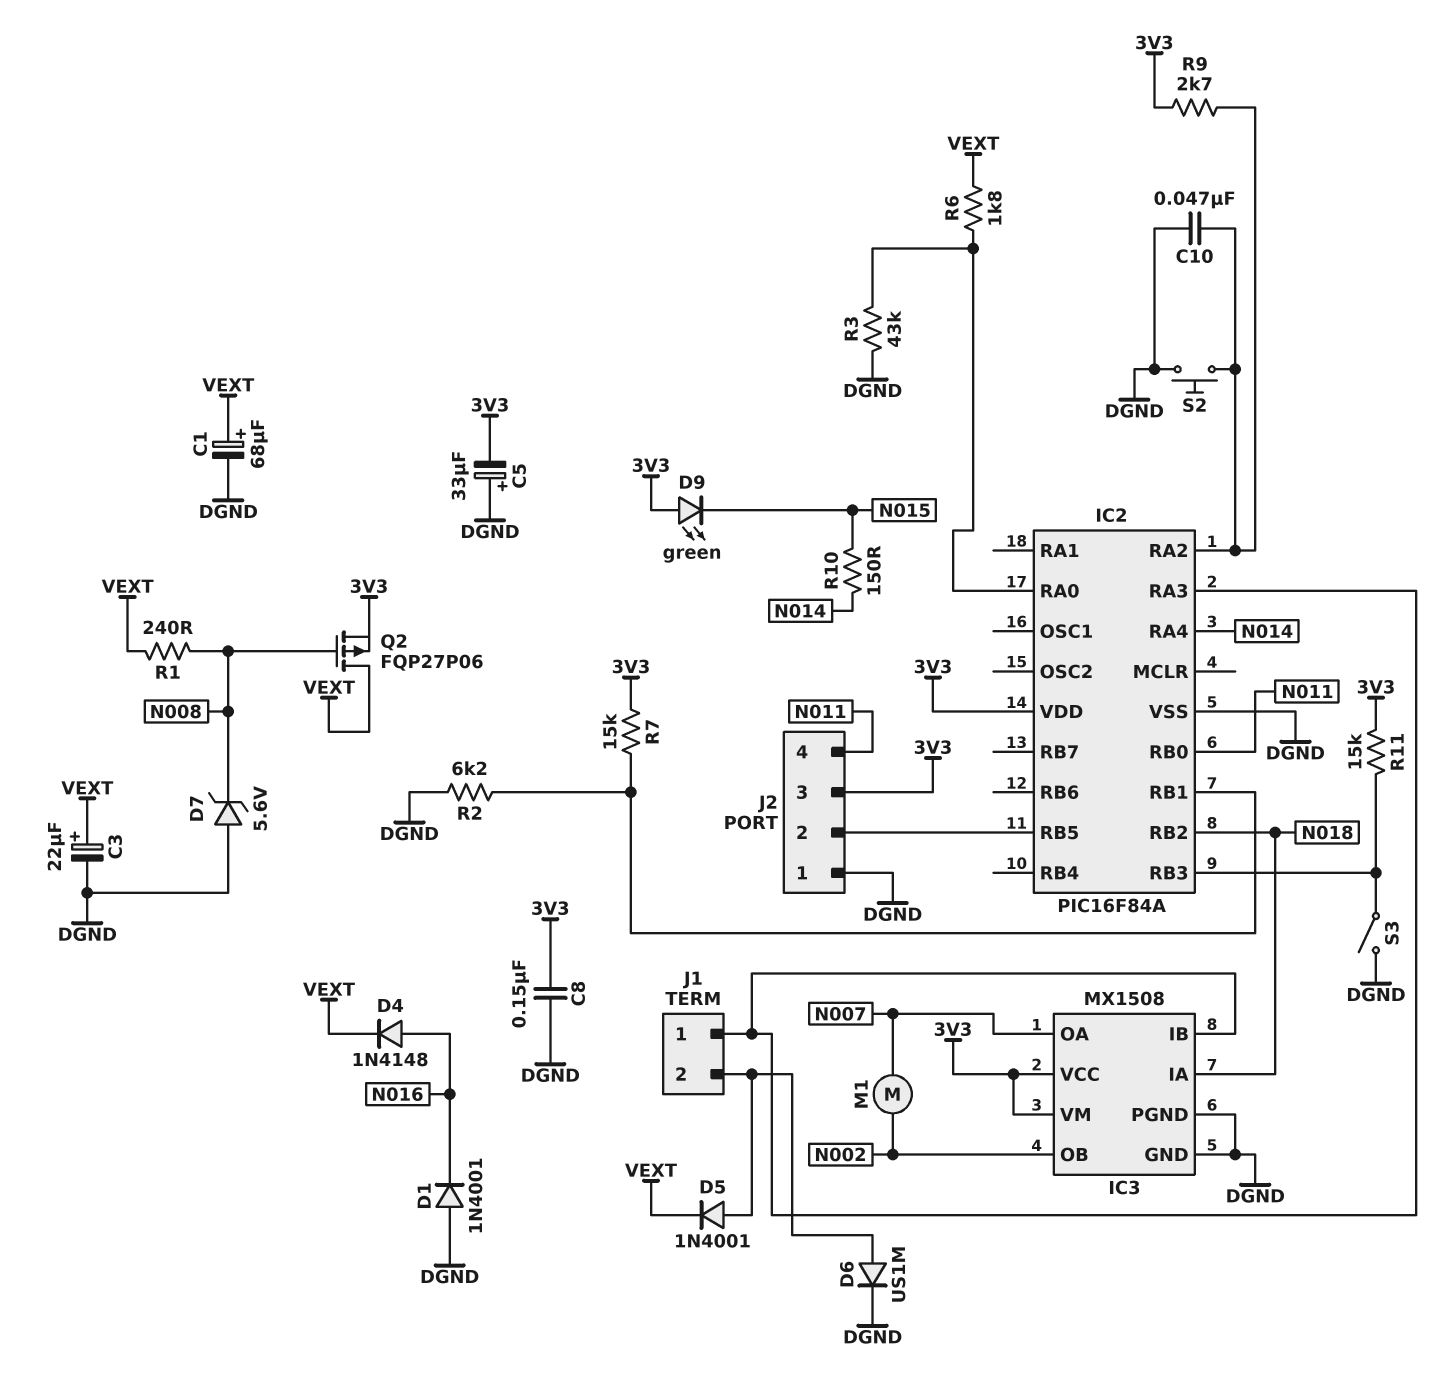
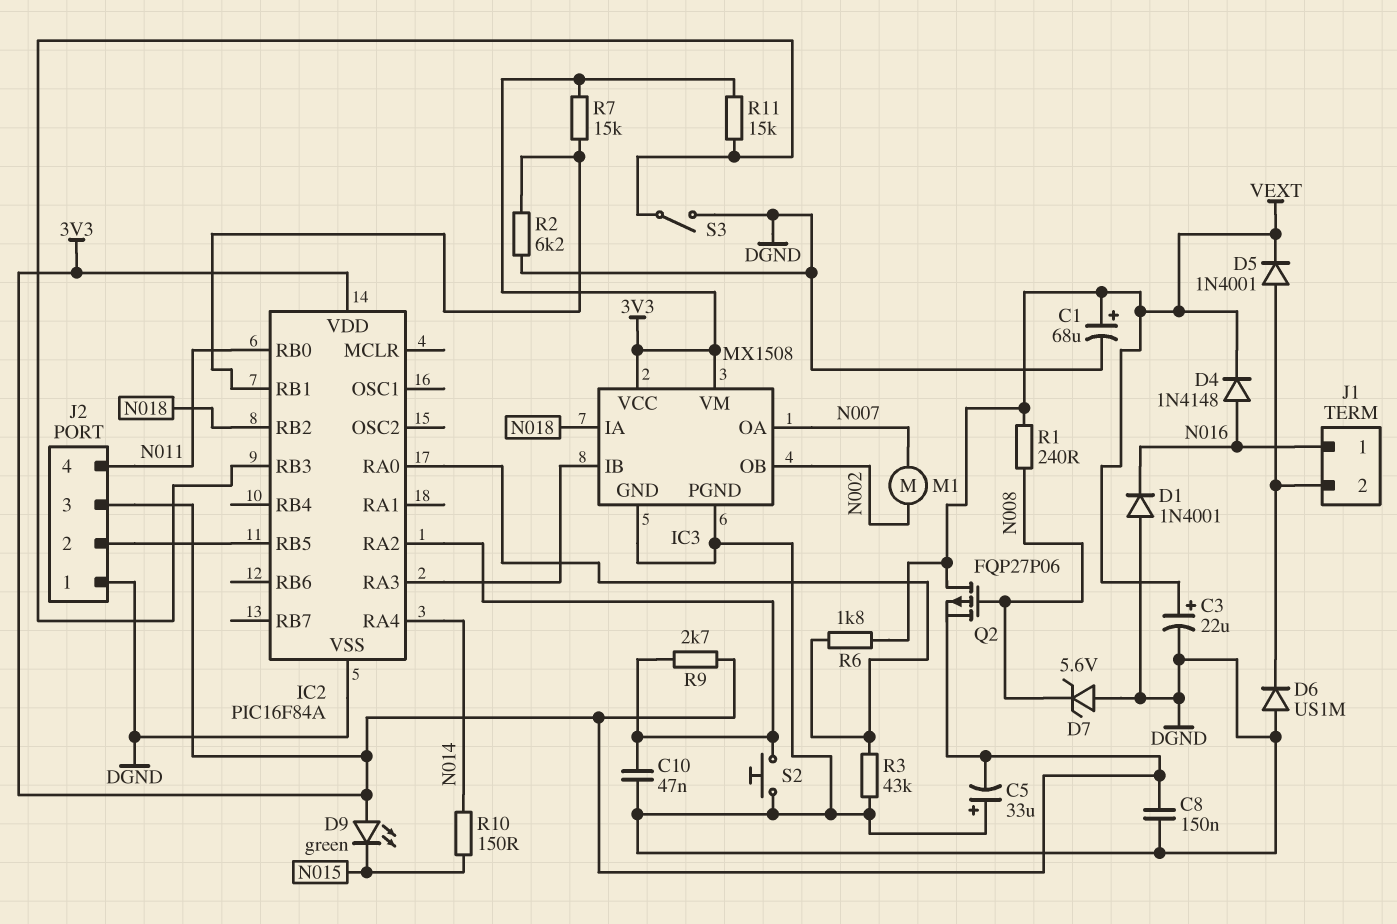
D6: diode US1M (A J1/2, K DGND) -> diode US1M (A DGND, K J1/2)
J1 pin 1: IC2/RA3 -> N016

